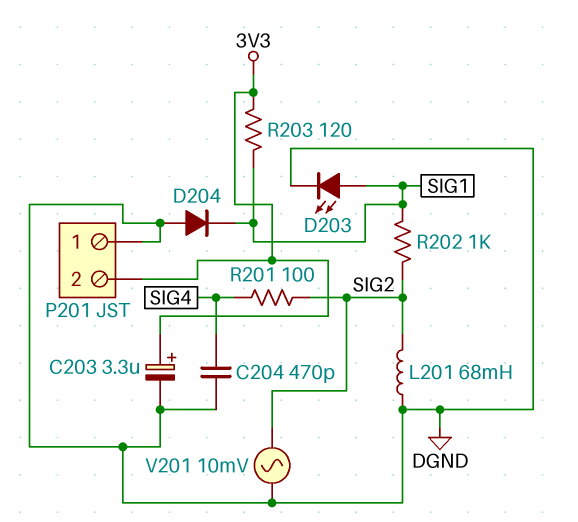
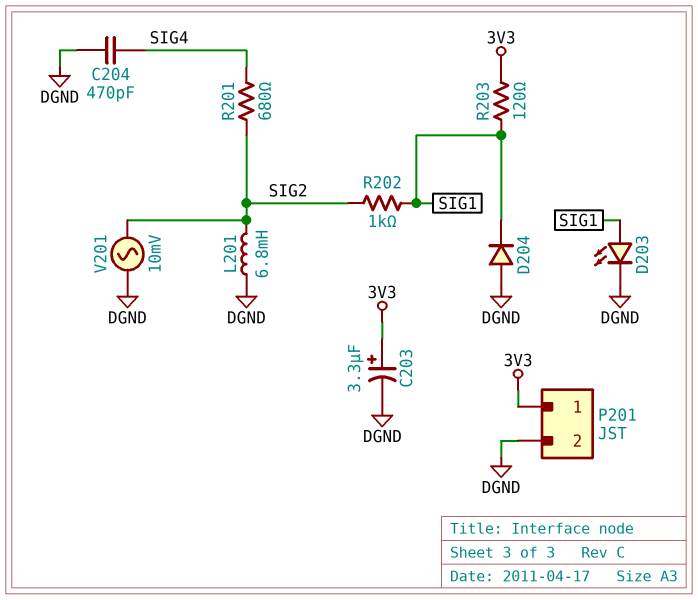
L201: 68mH (DGND, SIG2) -> 6.8mH (DGND, SIG2)
P201 pin 1: DGND -> 3V3
P201 pin 2: 3V3 -> DGND
R201: 100 (SIG2, SIG4) -> 680 (SIG2, SIG4)

